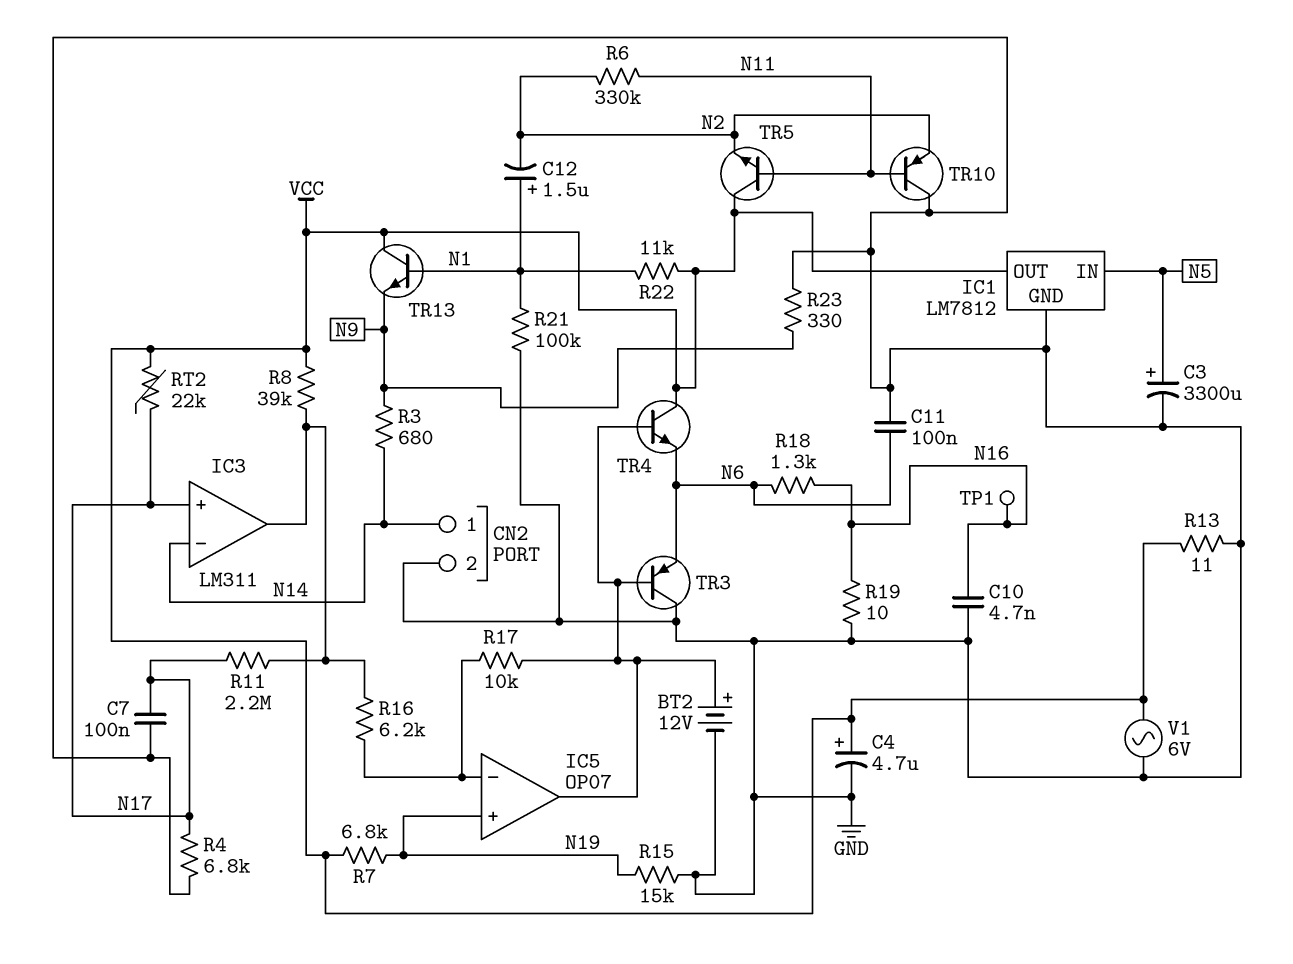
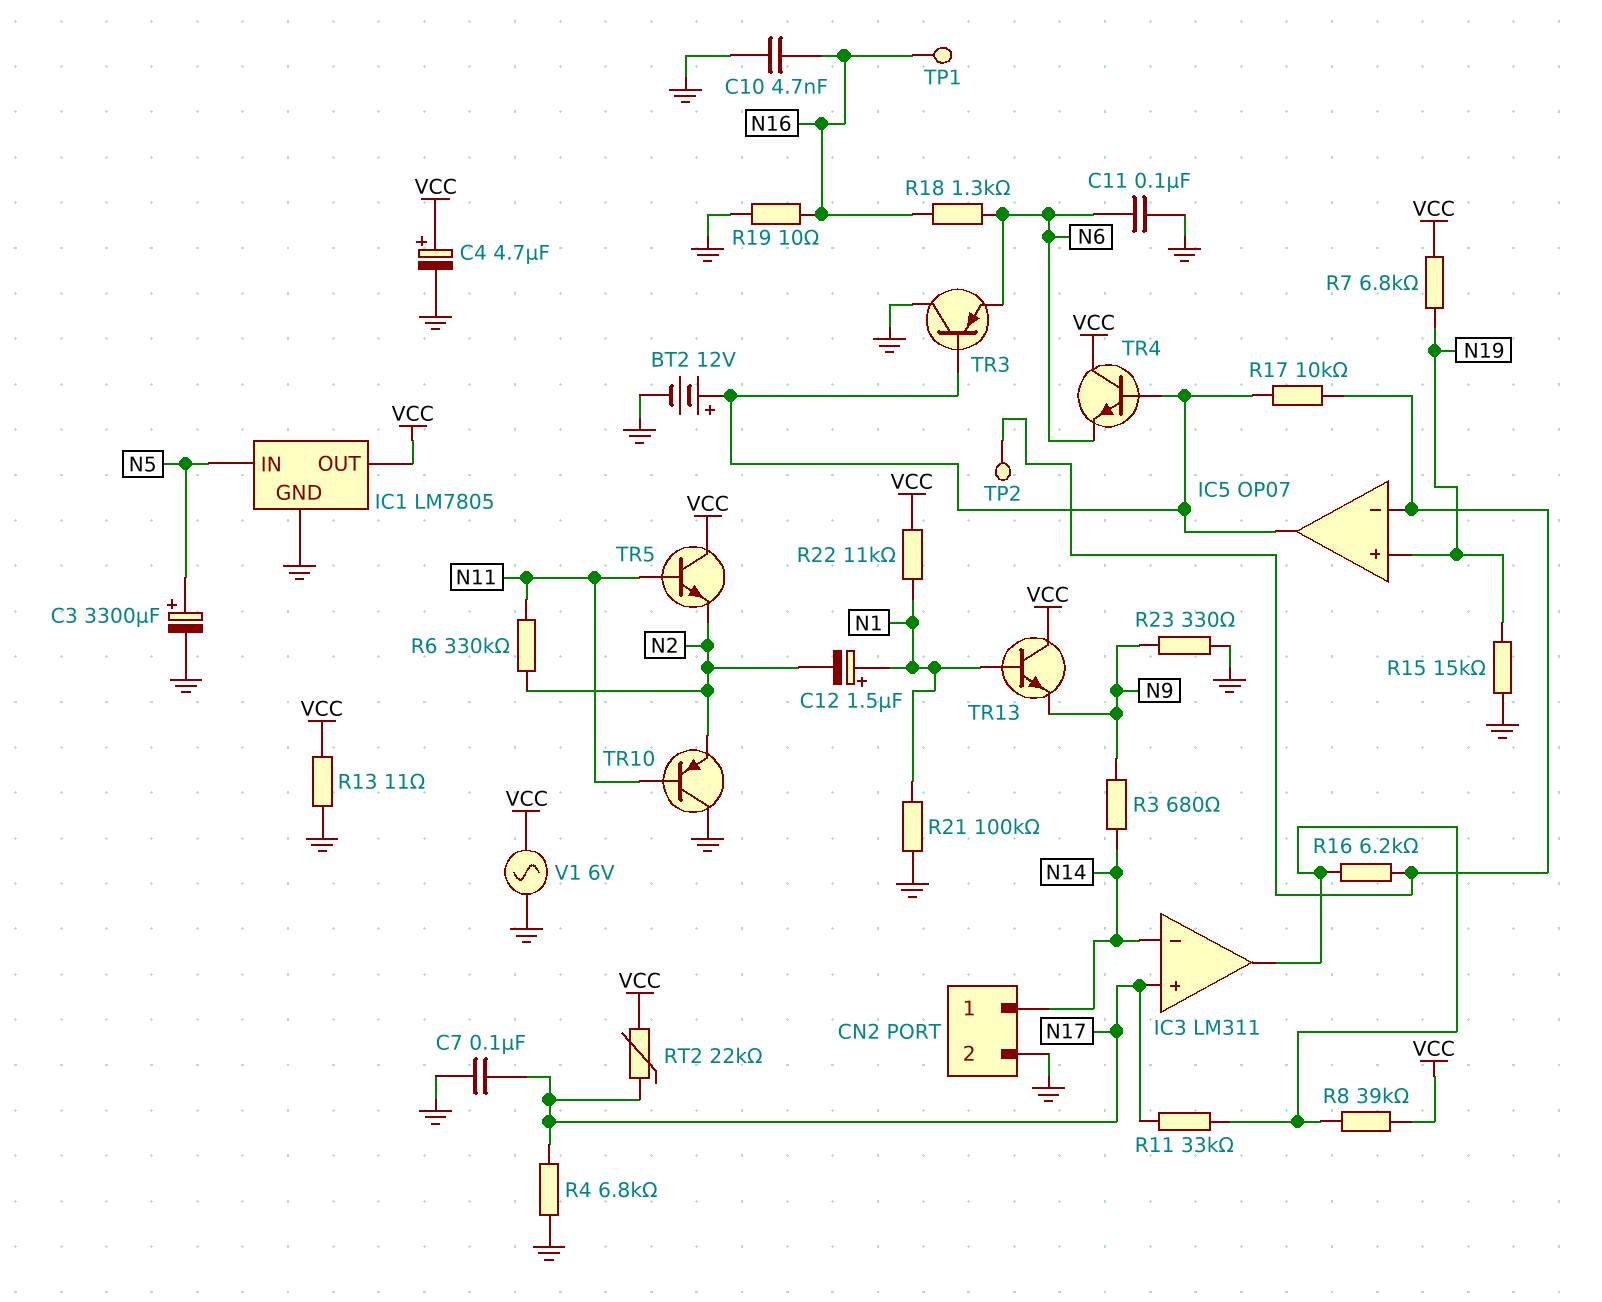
IC1: LM7812 -> LM7805
R11: 2.2M (IC3/out, N17) -> 33k (IC3/out, N17)
TP2: none -> test point (IC5/in-)

